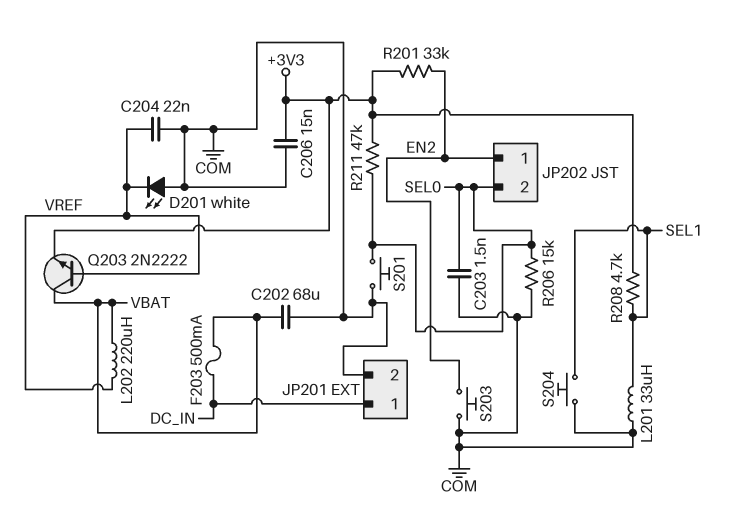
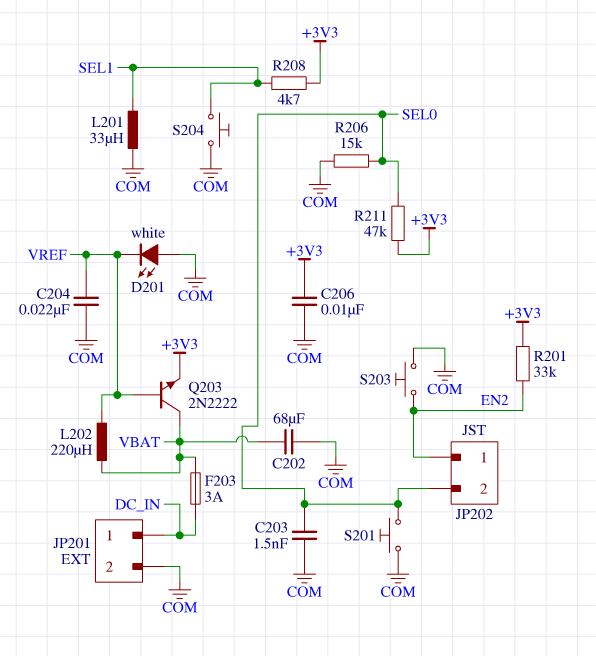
C206: 15nF (+3V3, COM) -> 10nF (+3V3, COM)
F203: 500mA (DC_IN, VBAT) -> 3A (DC_IN, VBAT)

